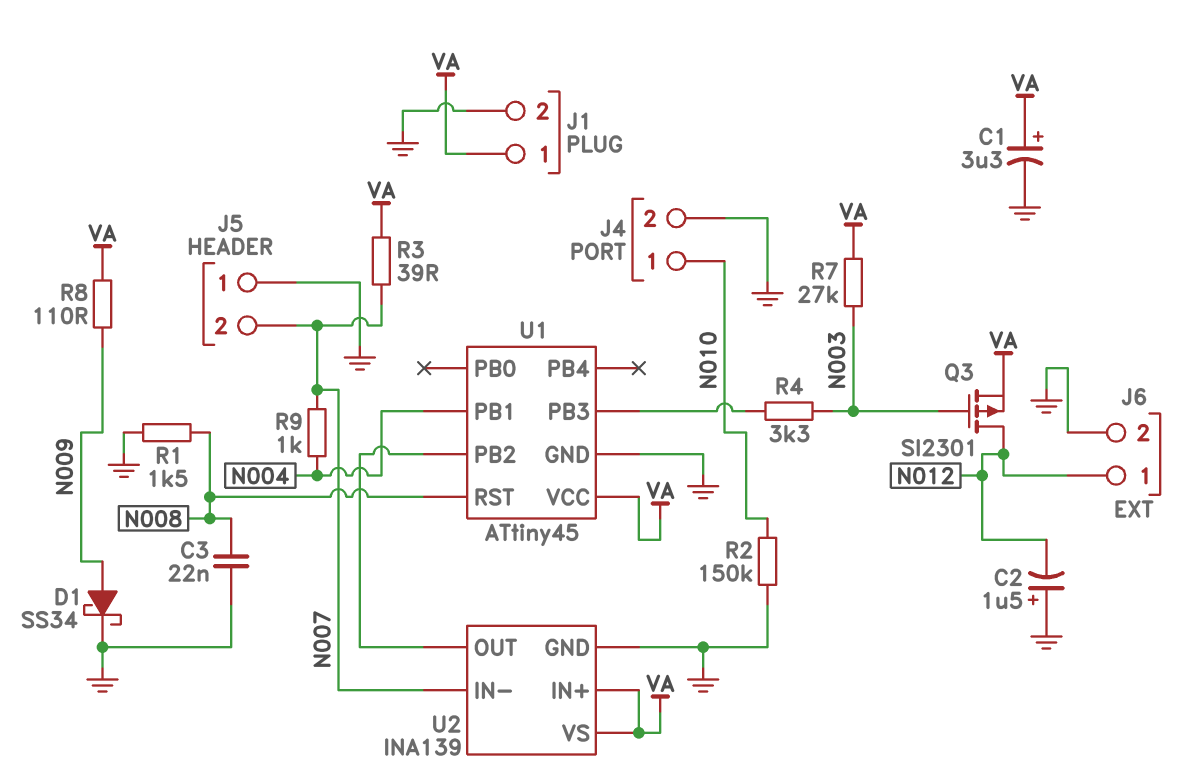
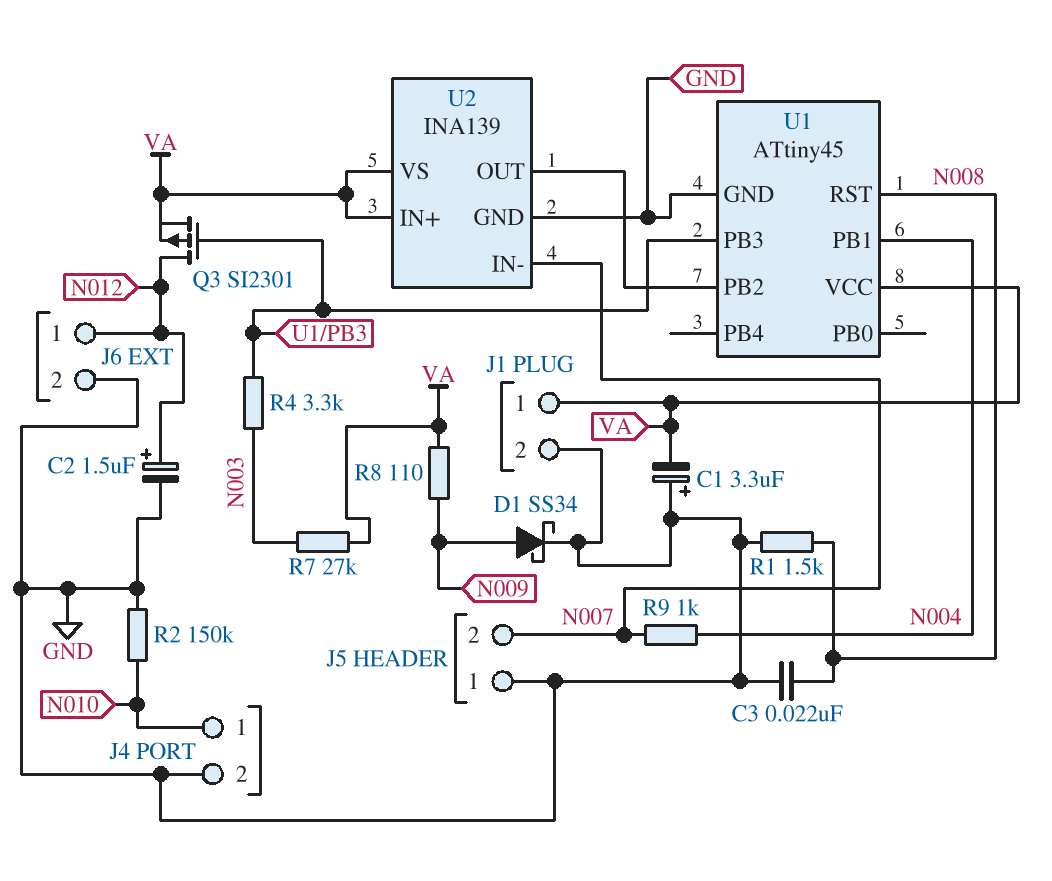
C1: 3.3uF (plus VA, minus GND) -> 3.3uF (plus GND, minus VA)
C2: 1.5uF (plus GND, minus N012) -> 1.5uF (plus N012, minus GND)
Q3: PMOS SI2301 (G N003, D N012, S VA) -> PMOS SI2301 (G U1/PB3, D N012, S VA)
R3: 39 (N007, VA) -> none

